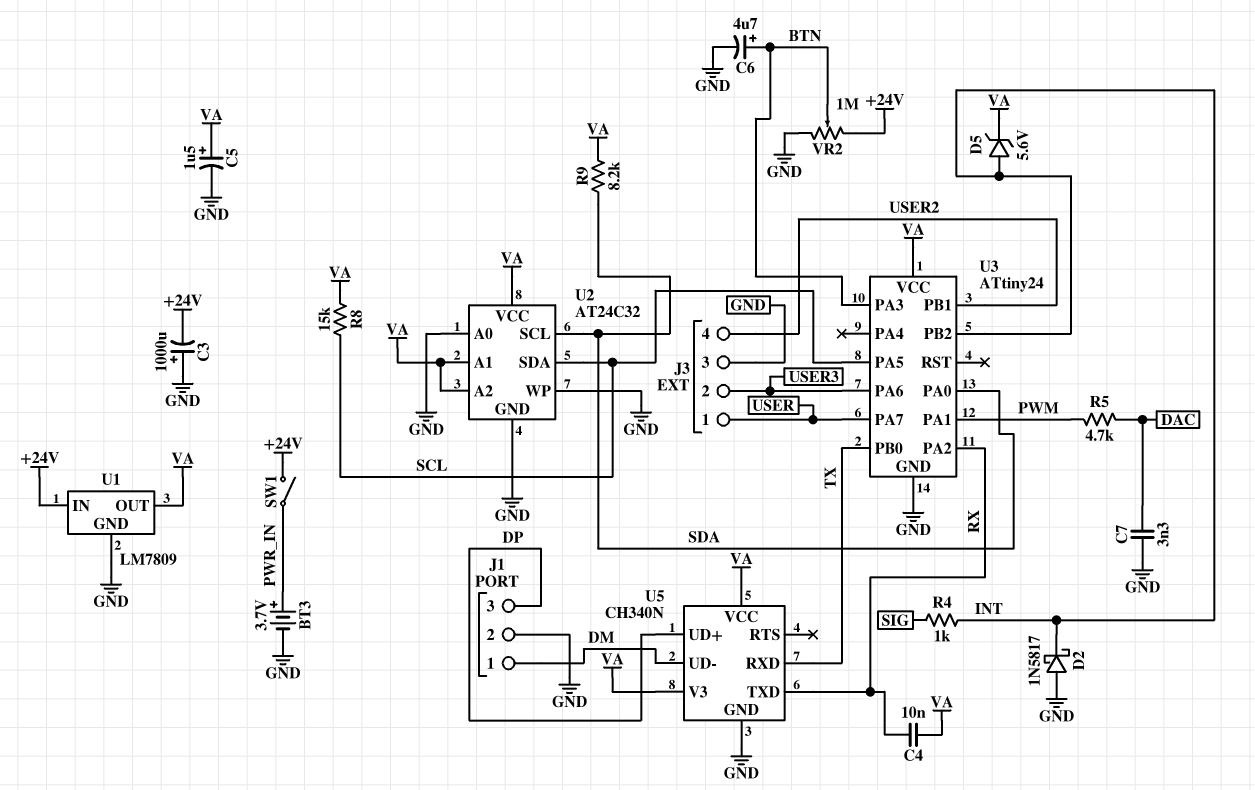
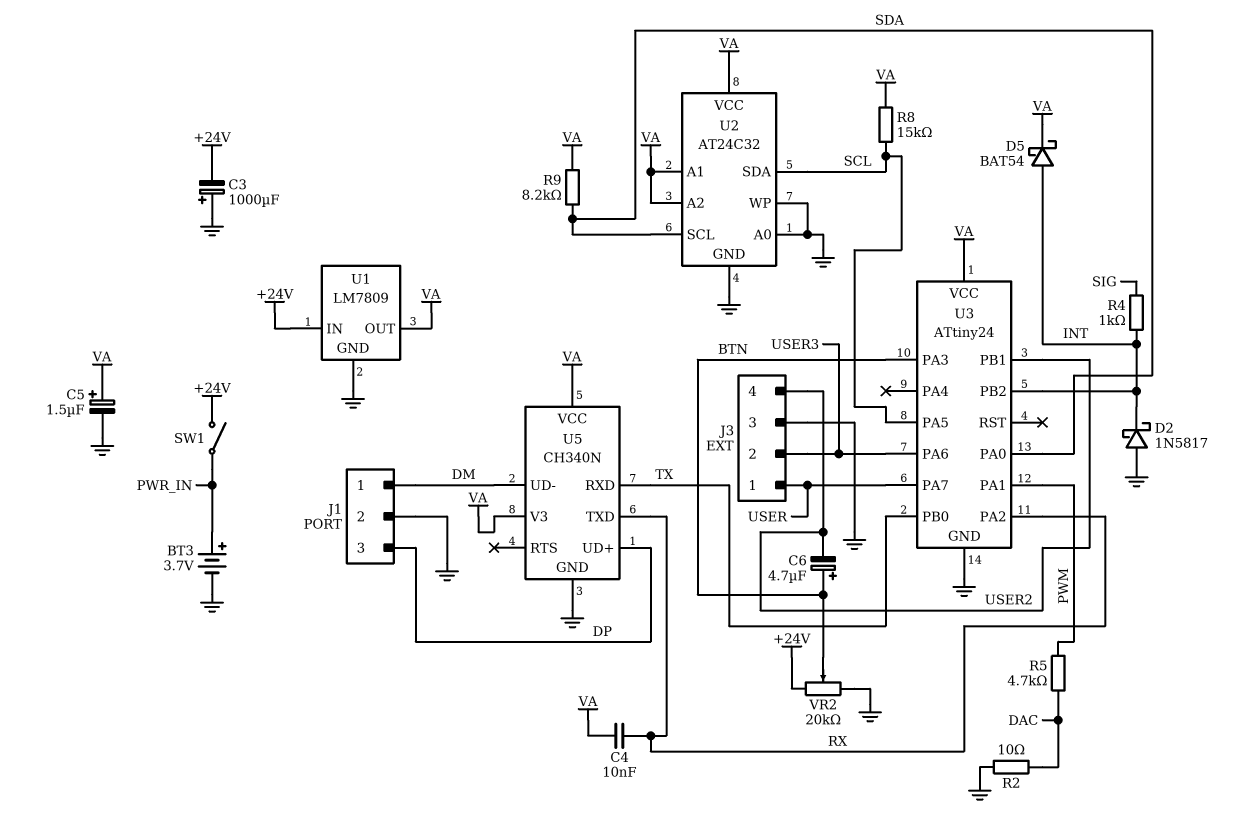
C6: 4.7uF (plus BTN, minus GND) -> 4.7uF (plus BTN, minus USER2)
C7: 3.3nF (DAC, GND) -> none
D5: zener 5.6V (A INT, K VA) -> schottky BAT54 (A INT, K VA)
R2: none -> 10 (DAC, GND)
VR2: 1M (+24V, GND, wiper BTN) -> 20k (+24V, GND, wiper BTN)

